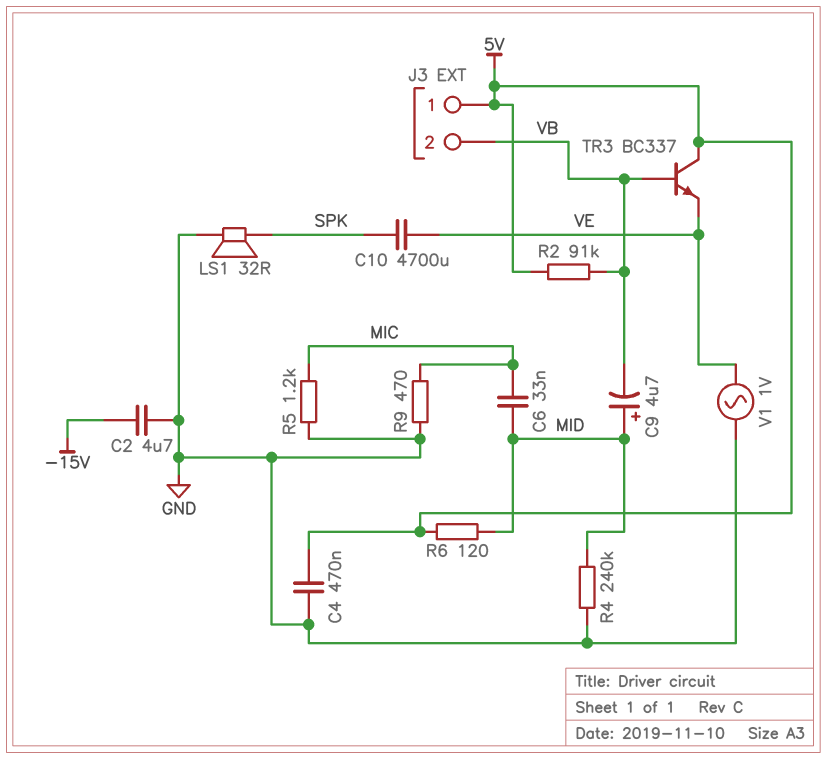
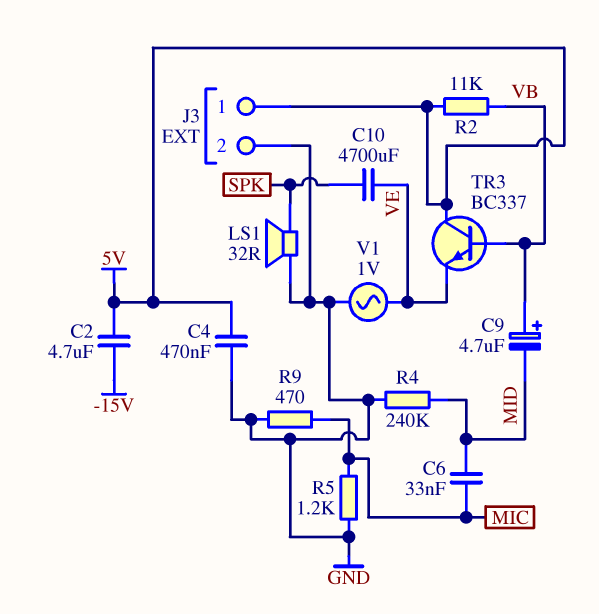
C2: 4.7uF (-15V, GND) -> 4.7uF (-15V, 5V)
C9: 4.7uF (plus MID, minus VB) -> 4.7uF (plus VB, minus MID)
J3 pin 2: VB -> GND
R2: 91k (5V, VB) -> 11k (5V, VB)
R6: 120 (5V, MID) -> none

